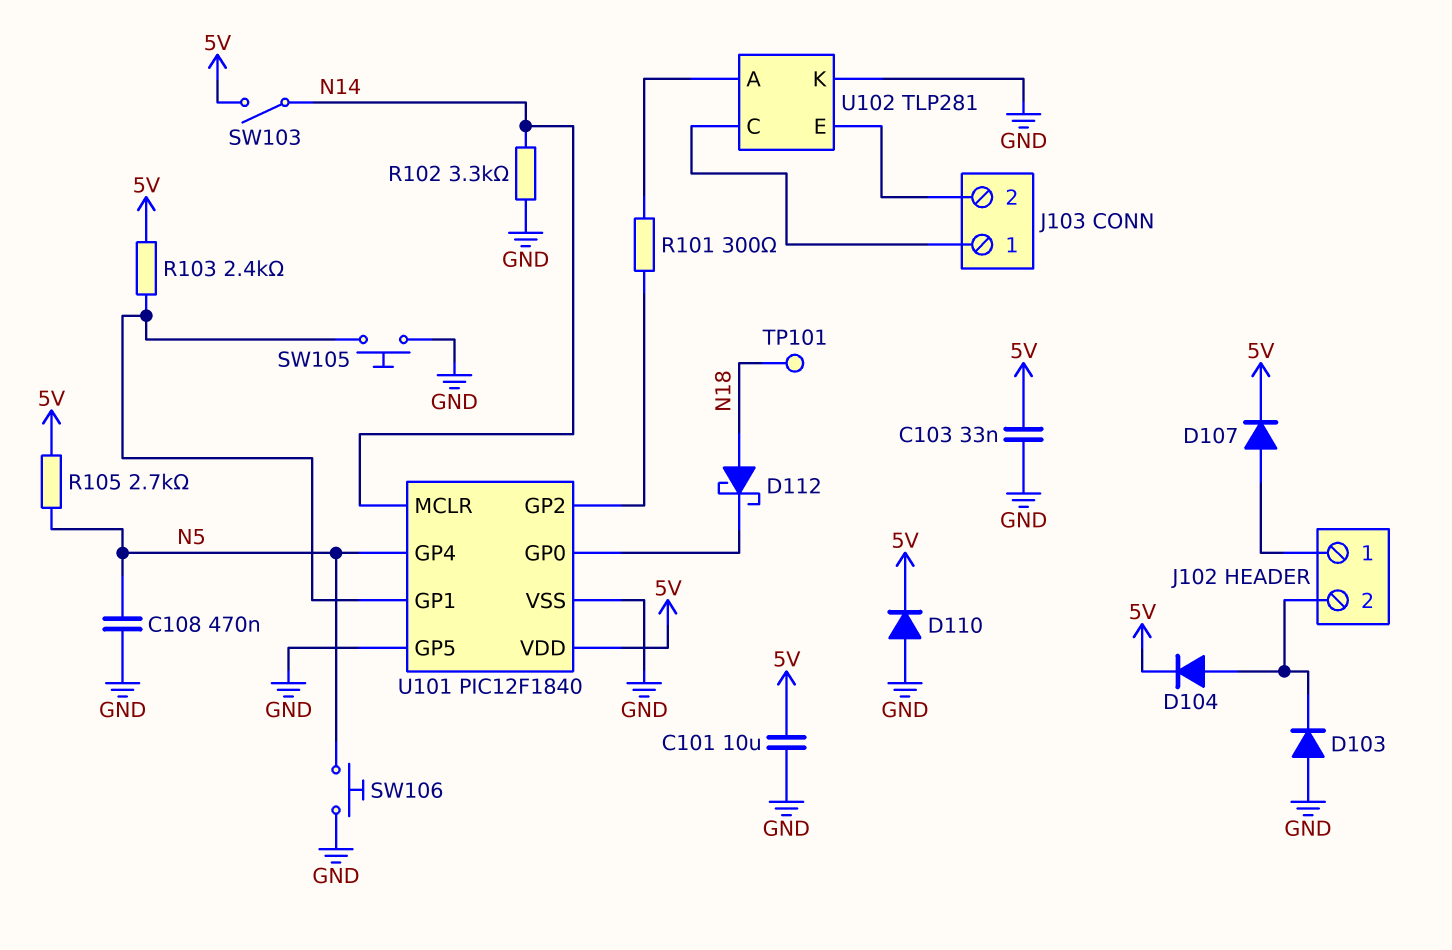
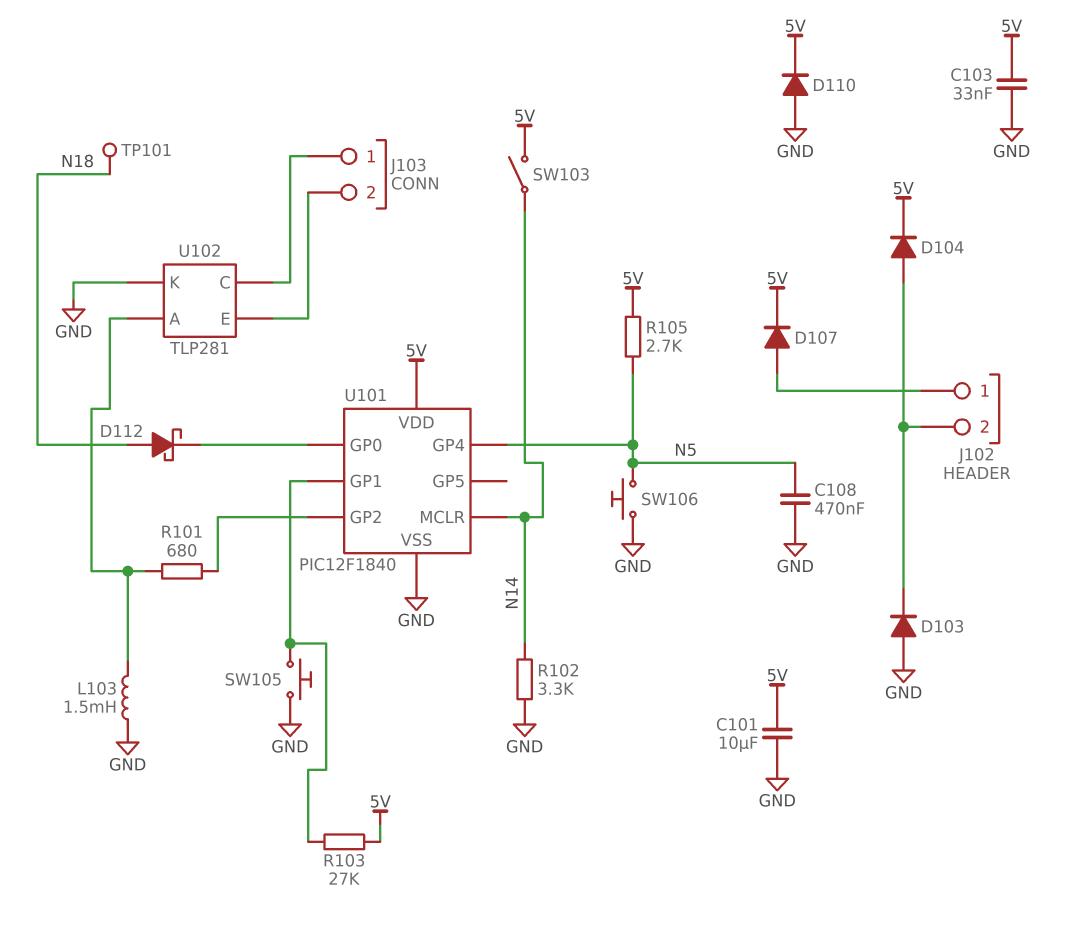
L103: none -> 1.5mH (GND, U102/A)
R101: 300 (U101/GP2, U102/A) -> 680 (U101/GP2, U102/A)
R103: 2.4k (5V, U101/GP1) -> 27k (5V, U101/GP1)
U101 pin GP5: GND -> none

